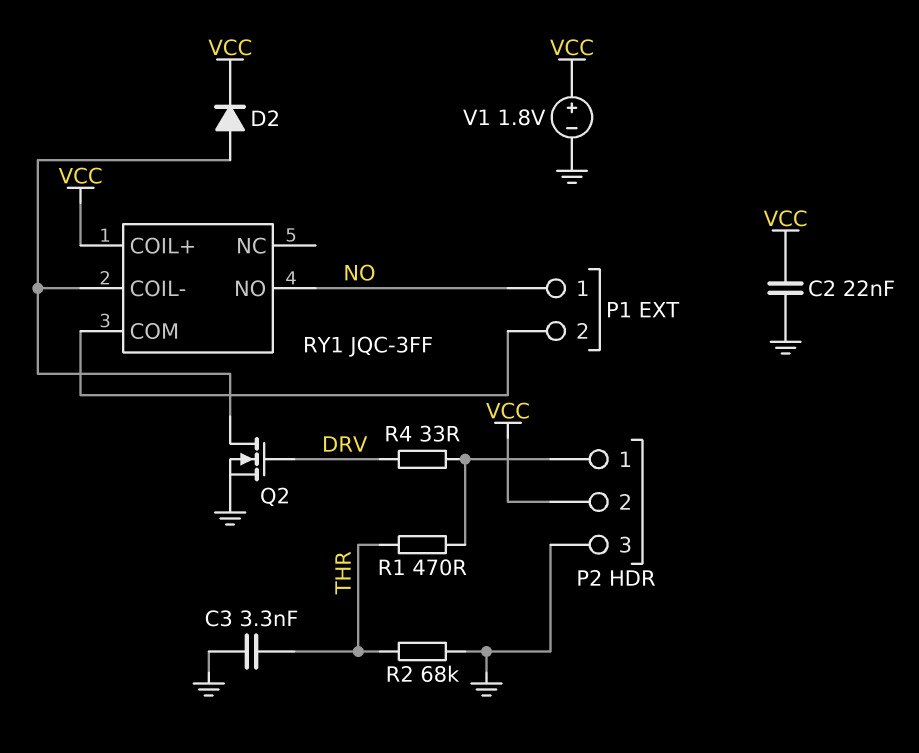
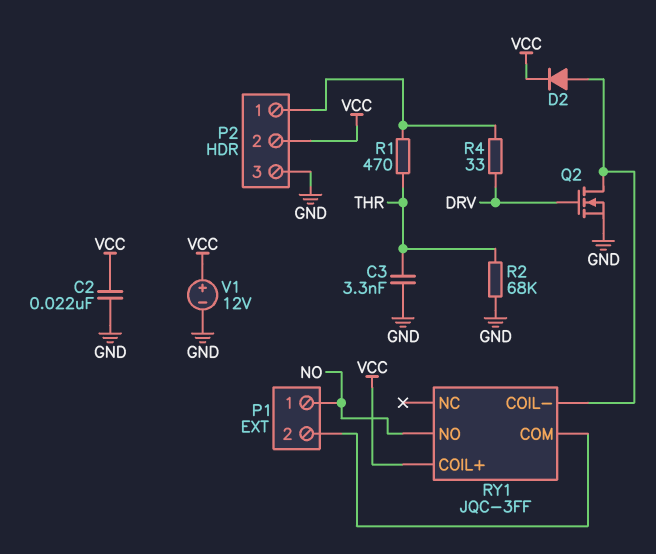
V1: 1.8V (plus VCC, minus GND) -> 12V (plus VCC, minus GND)

